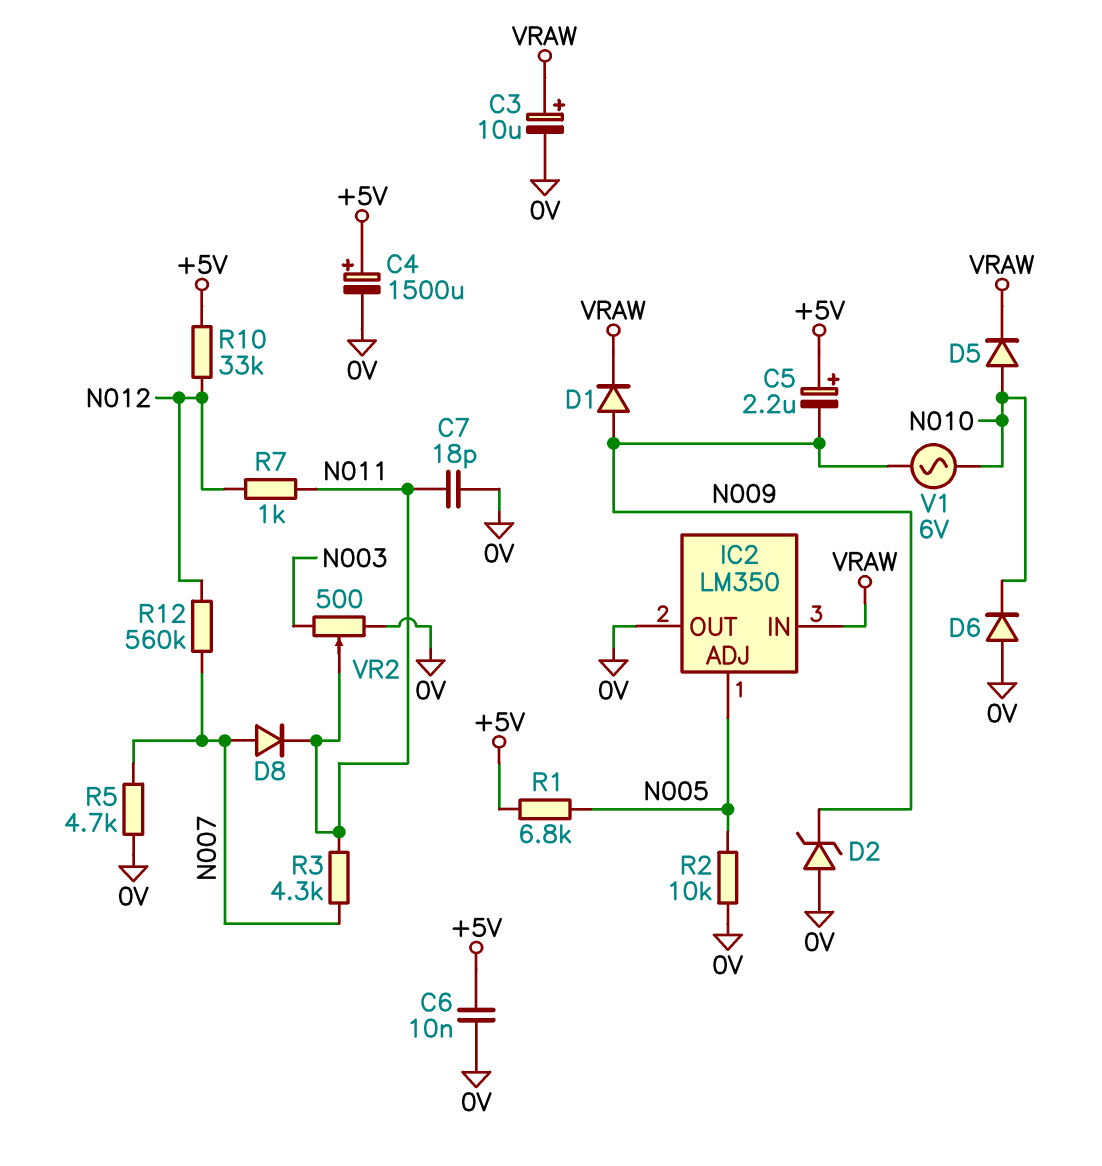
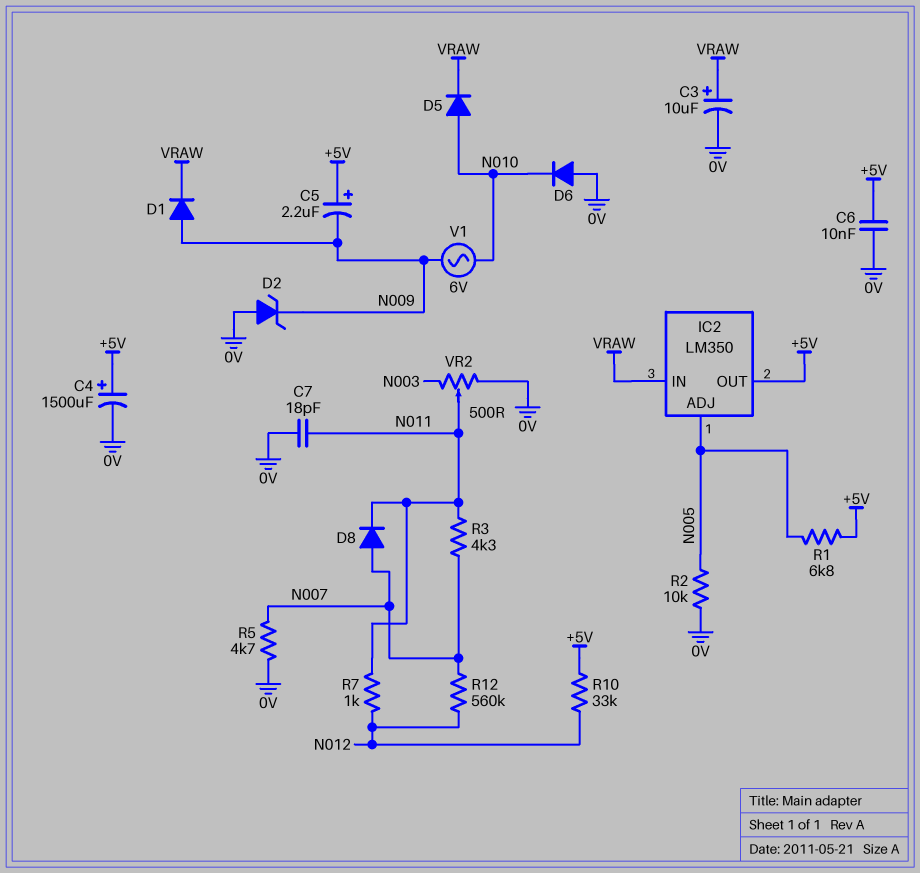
IC2 pin OUT: 0V -> +5V

